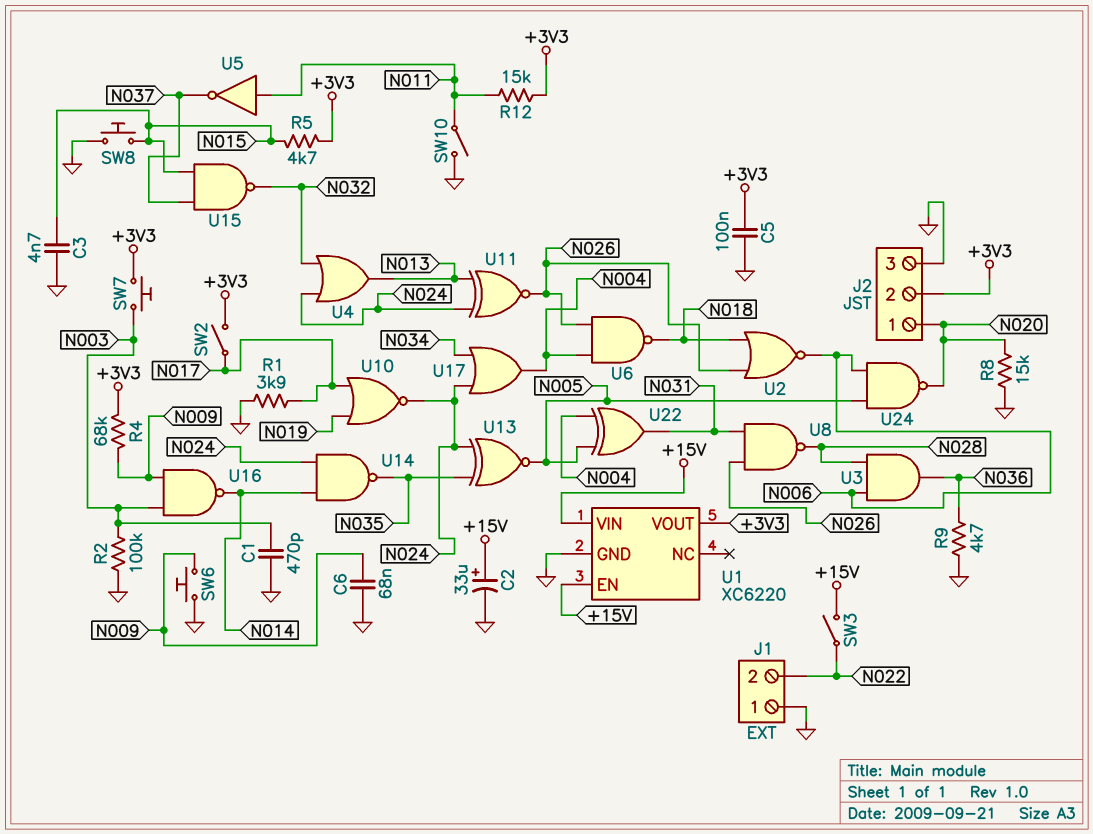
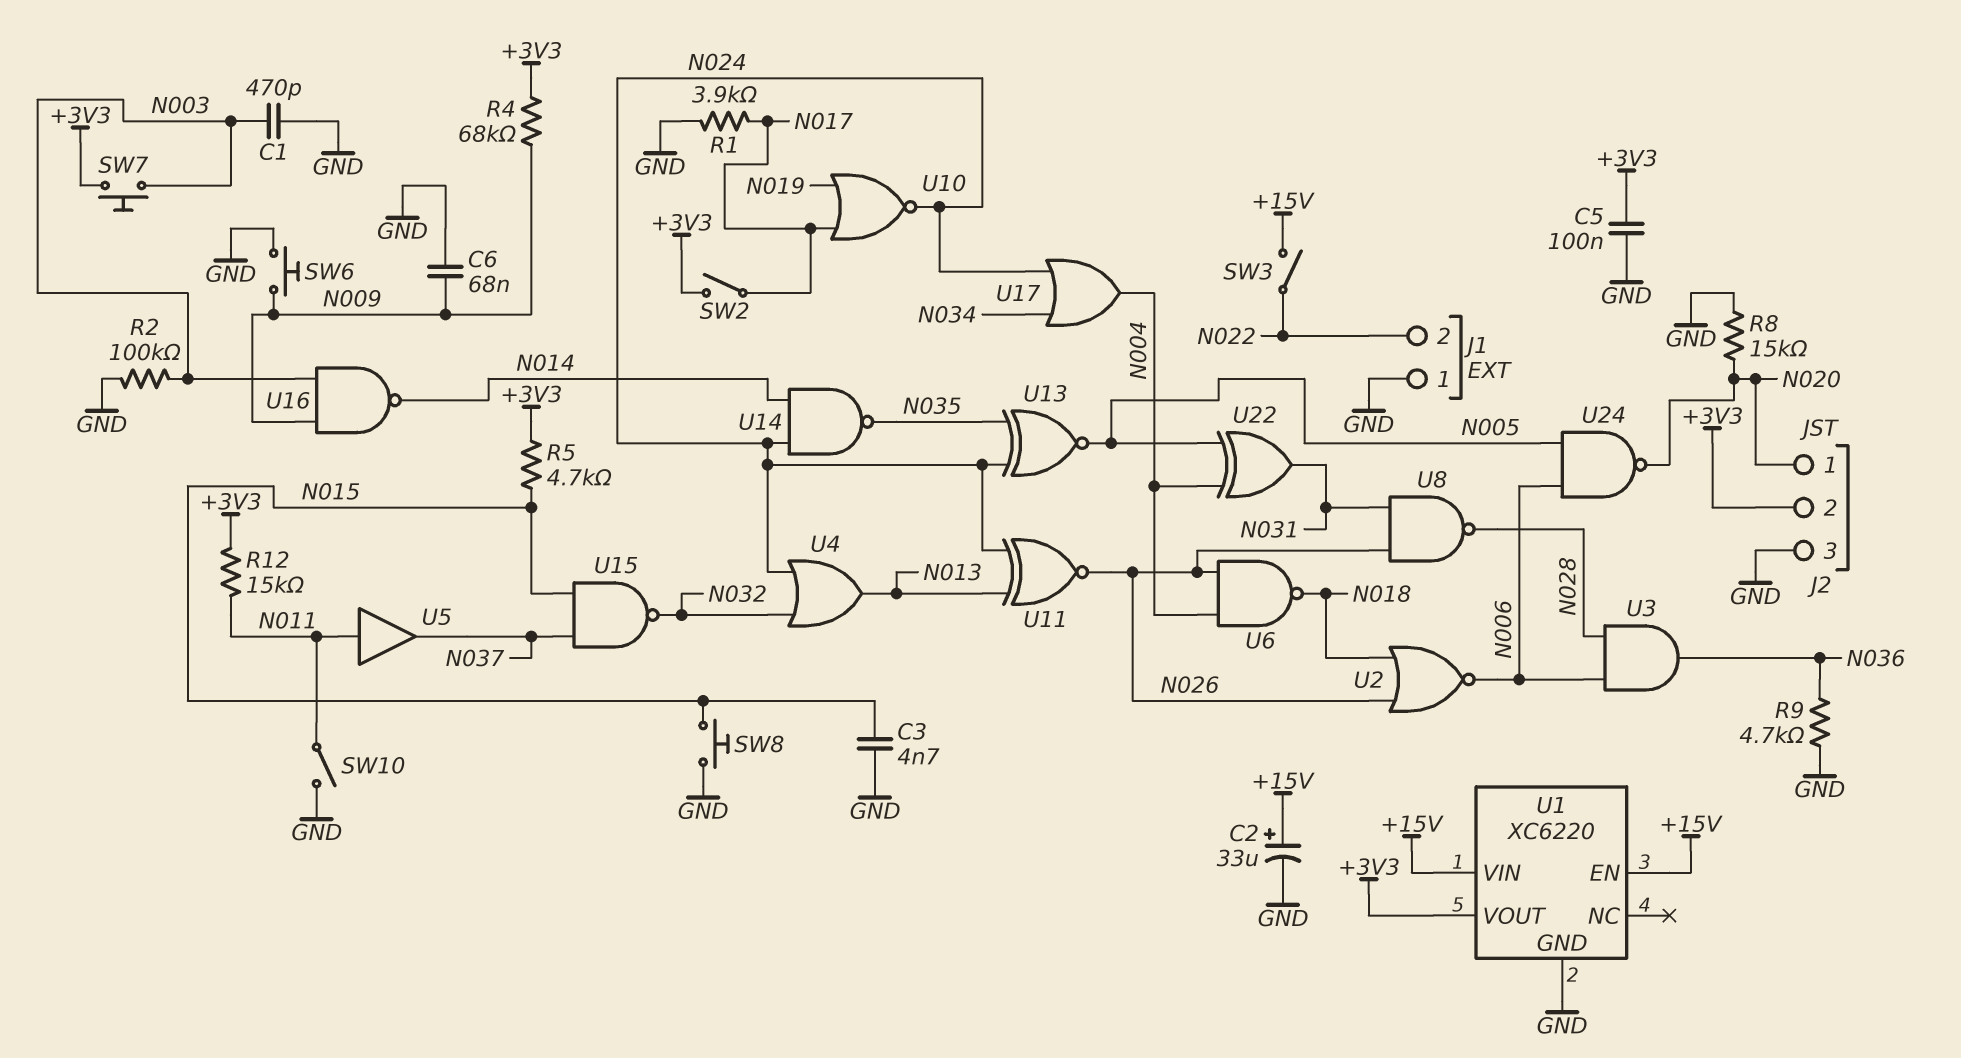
U5: NOT (in N011, out N037) -> buffer (in N011, out N037)

